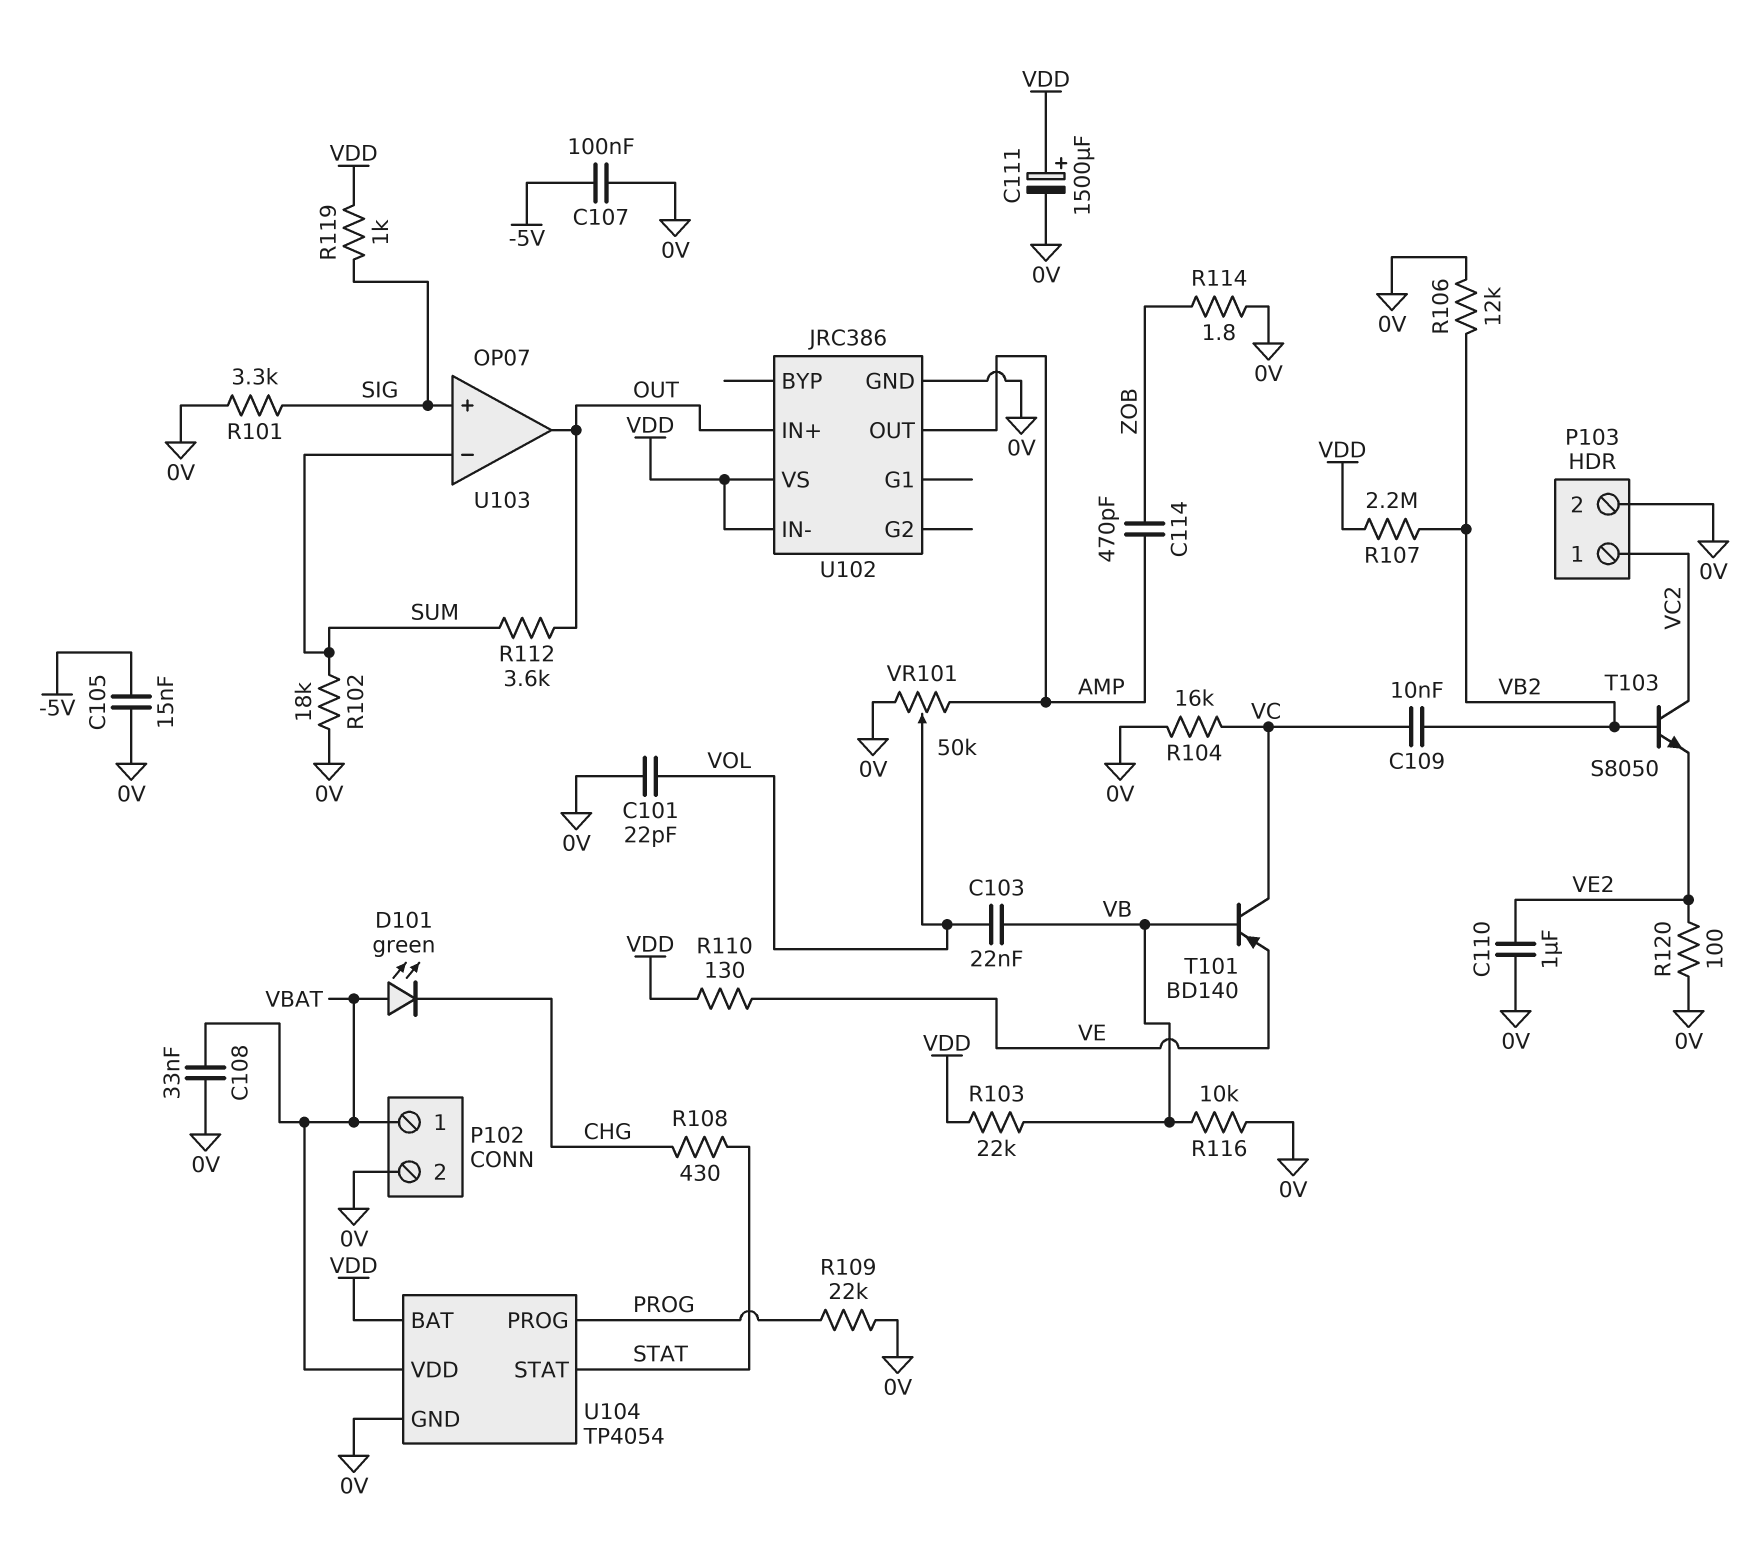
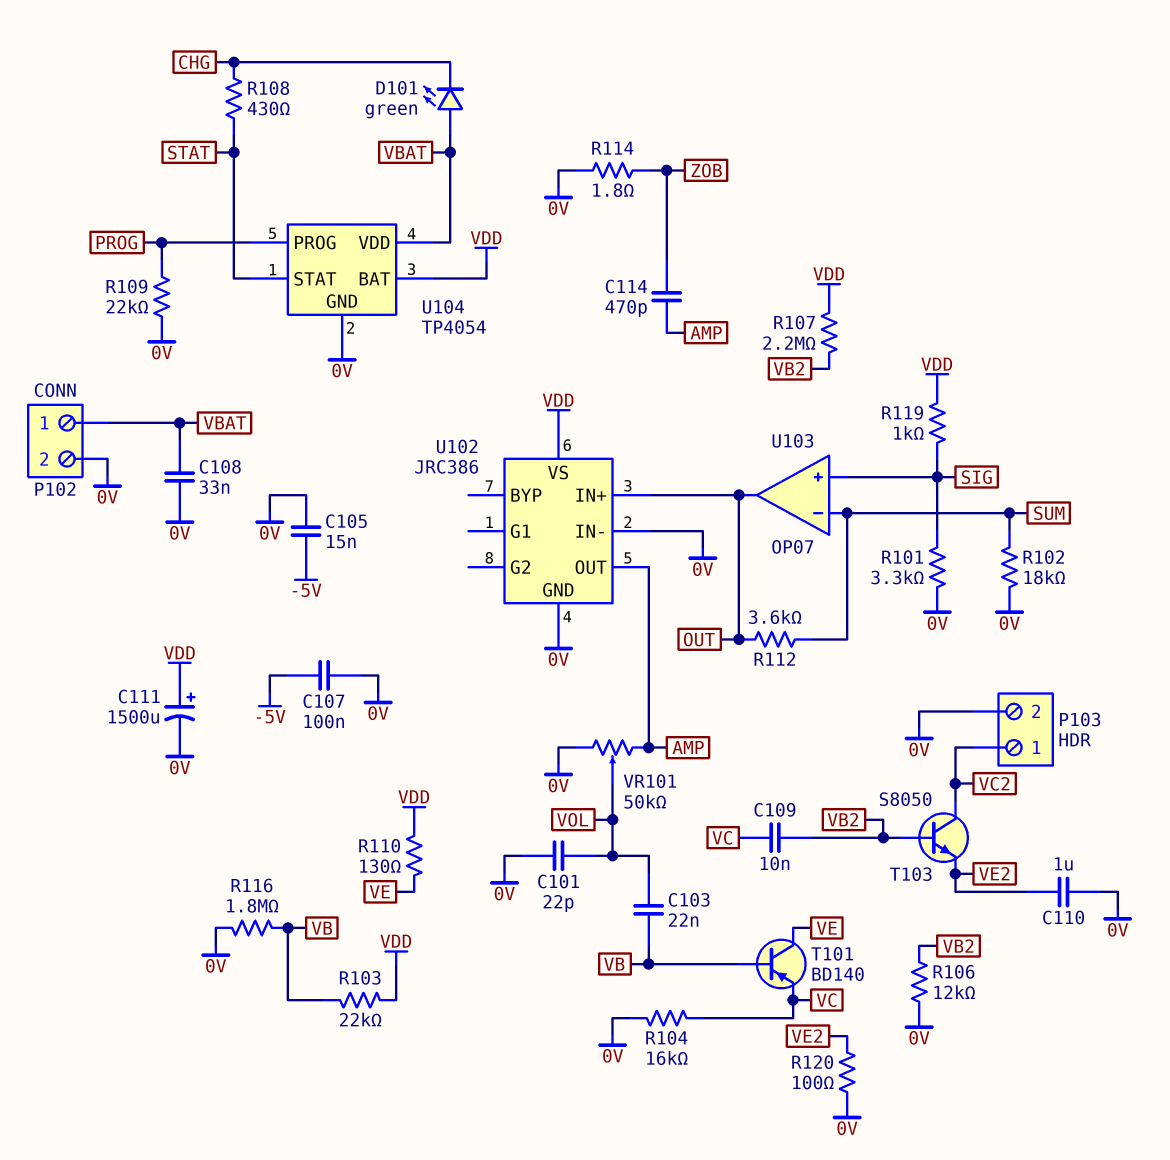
R116: 10k (0V, VB) -> 1.8M (0V, VB)
T101: PNP BD140 (B VB, C VC, E VE) -> PNP BD140 (B VB, C VE, E VC)
U102 pin IN-: VDD -> 0V

